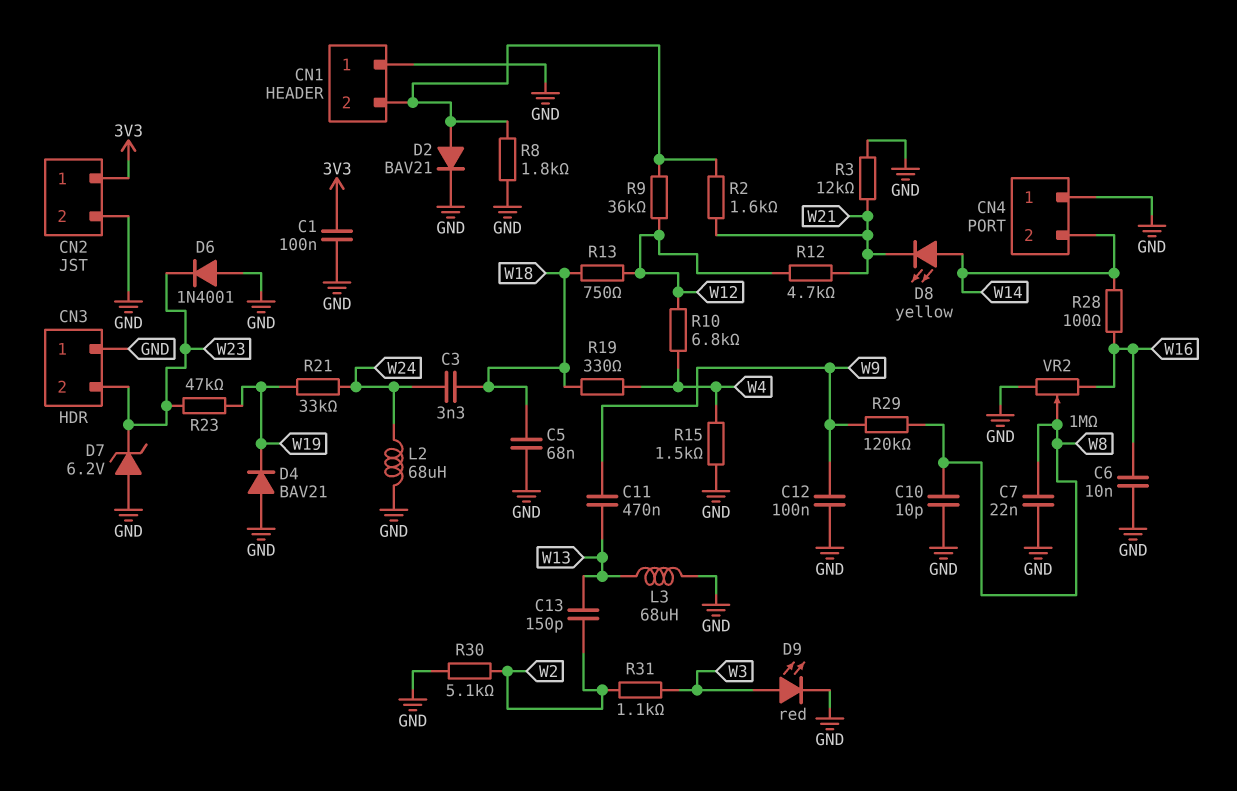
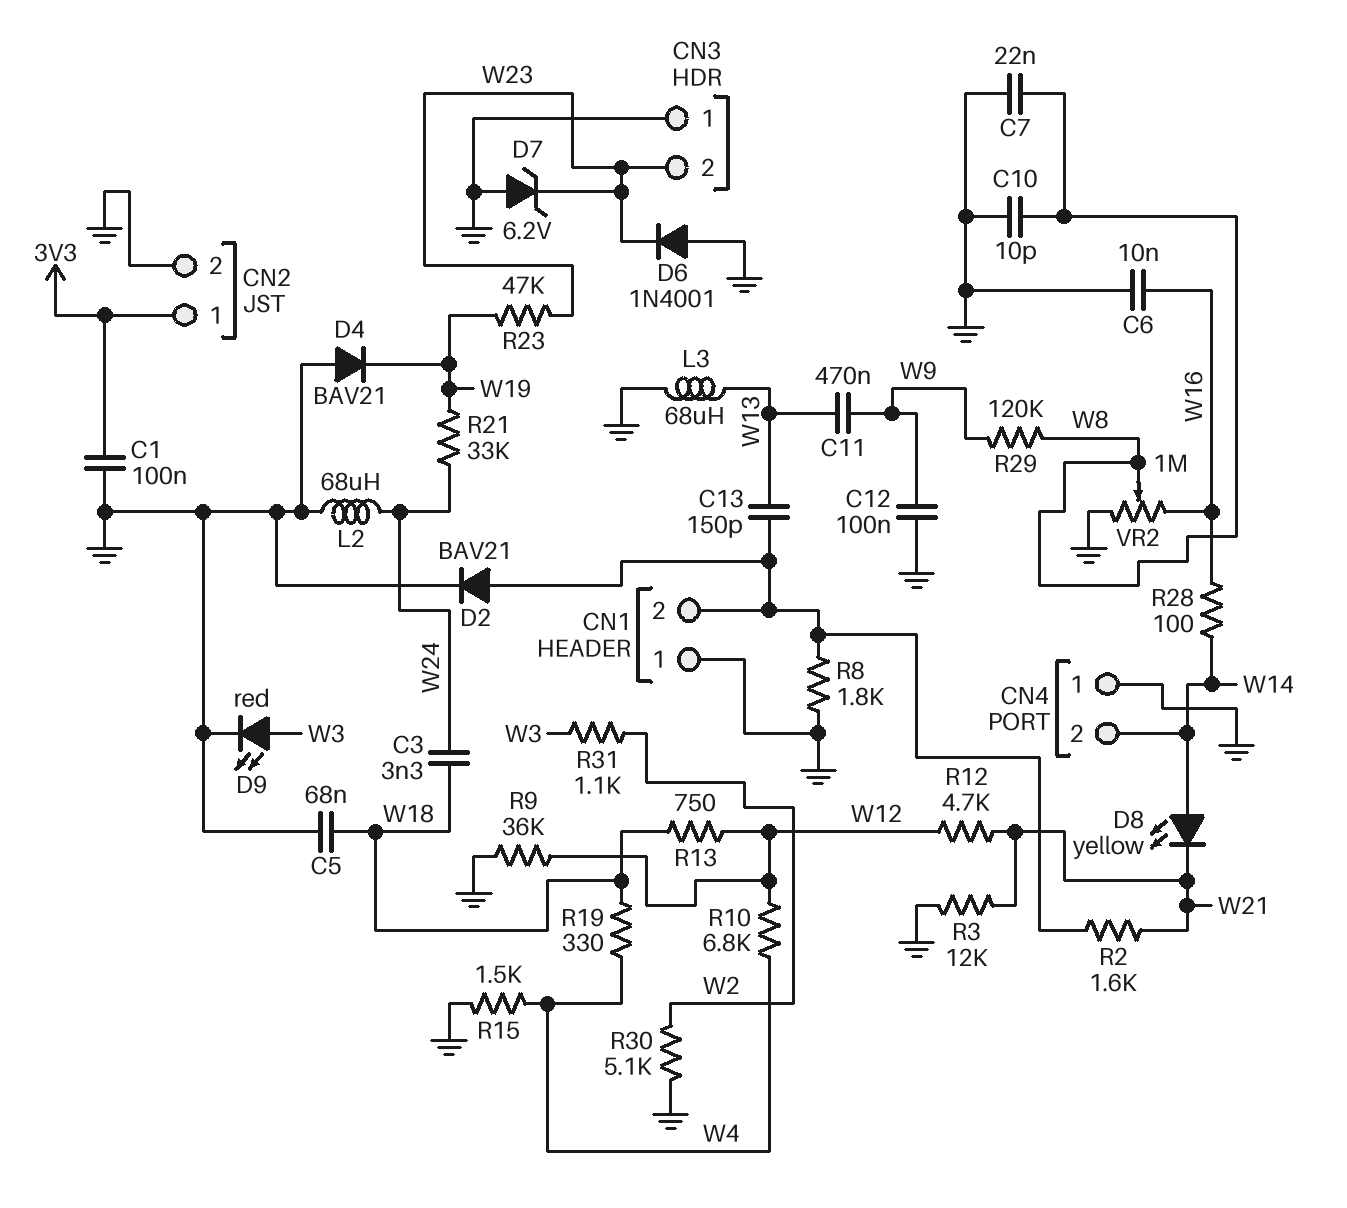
C13: 150pF (W2, W13) -> 150pF (CN1/2, W13)
R9: 36k (CN1/2, W12) -> 36k (GND, W12)

